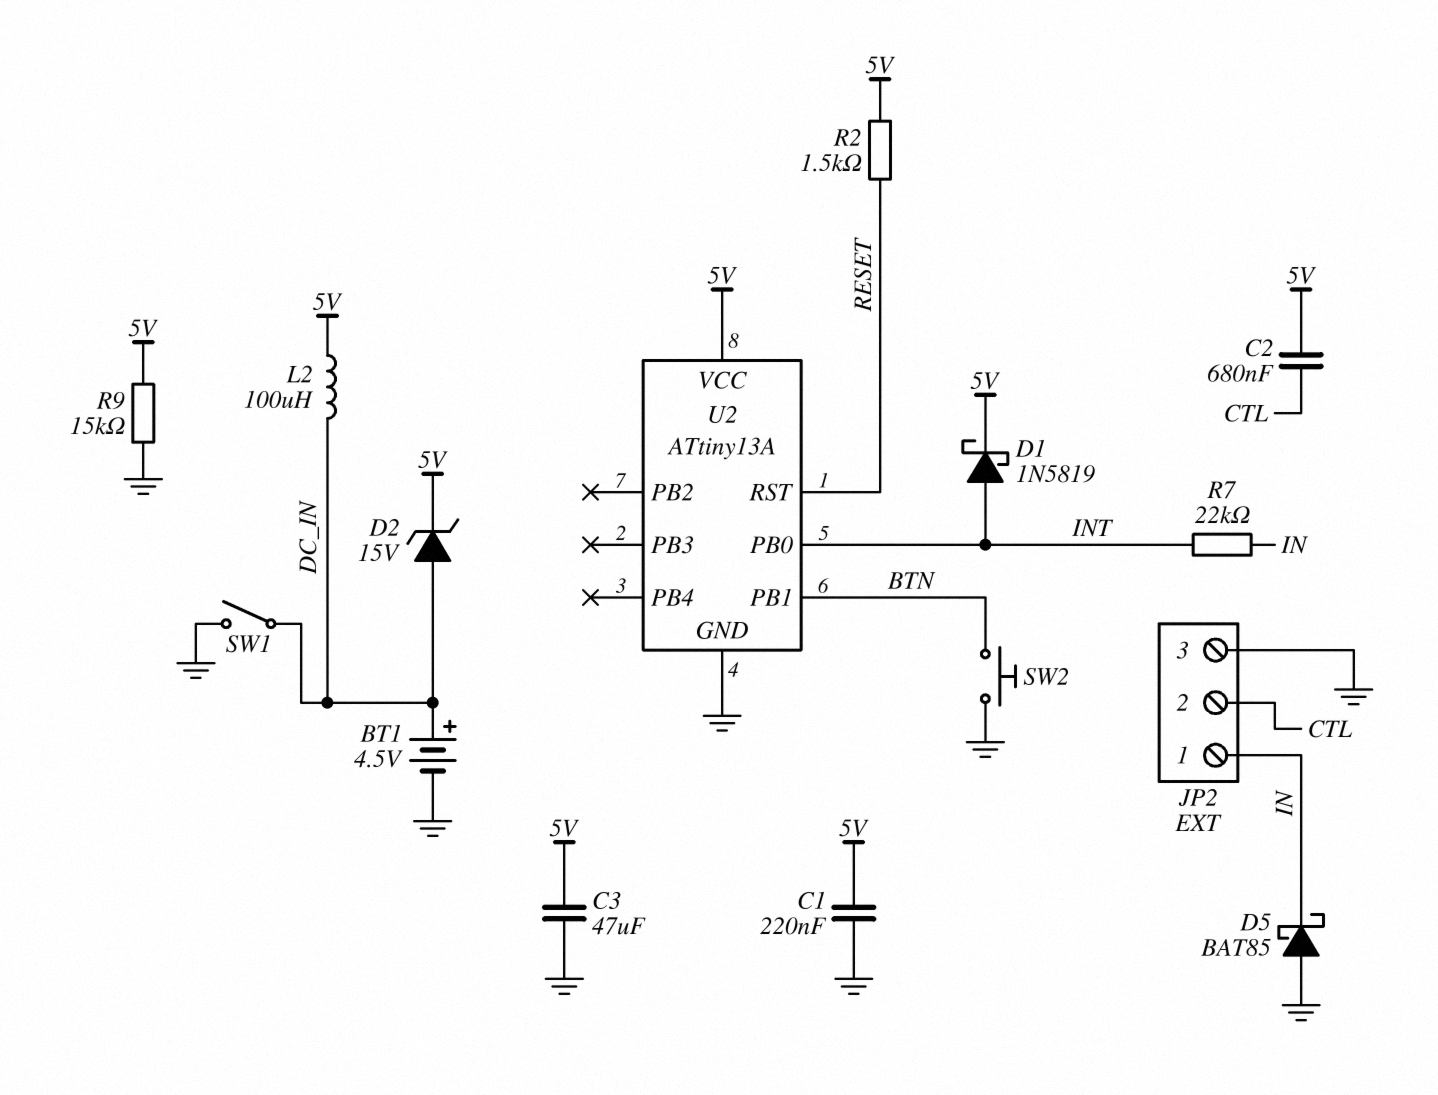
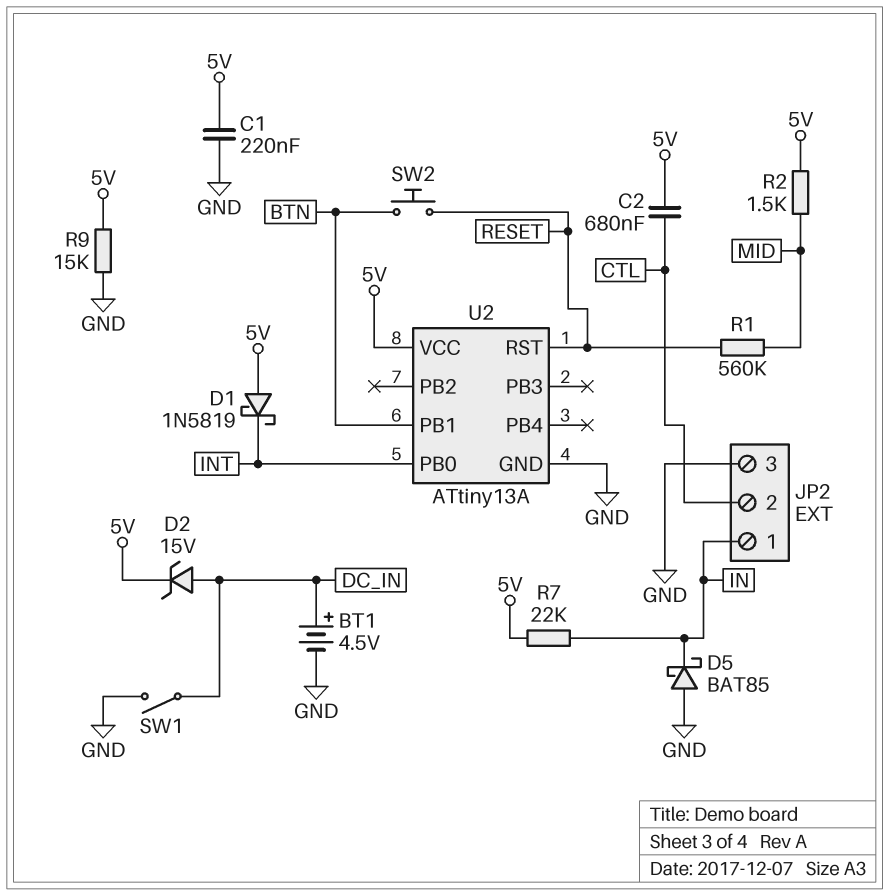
C3: 47uF (5V, GND) -> none
D1: schottky 1N5819 (A INT, K 5V) -> schottky 1N5819 (A 5V, K INT)
L2: 100uH (5V, DC_IN) -> none
R1: none -> 560k (MID, RESET)
R2: 1.5k (5V, RESET) -> 1.5k (5V, MID)
R7: 22k (IN, INT) -> 22k (5V, IN)
SW2: button (BTN, GND) -> button (BTN, RESET)

